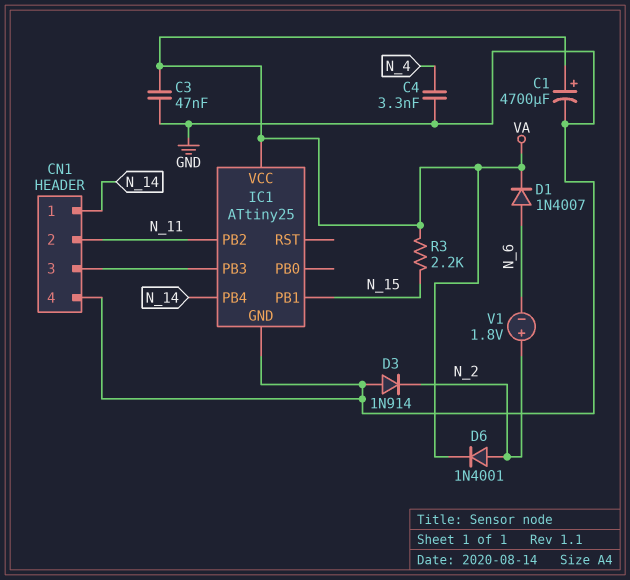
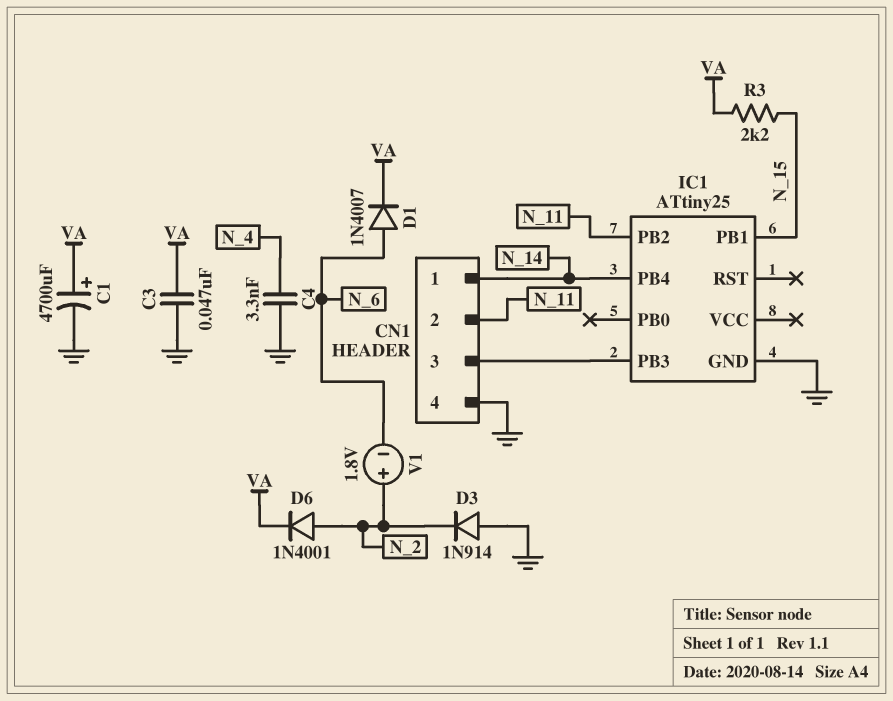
IC1 pin VCC: VA -> none

